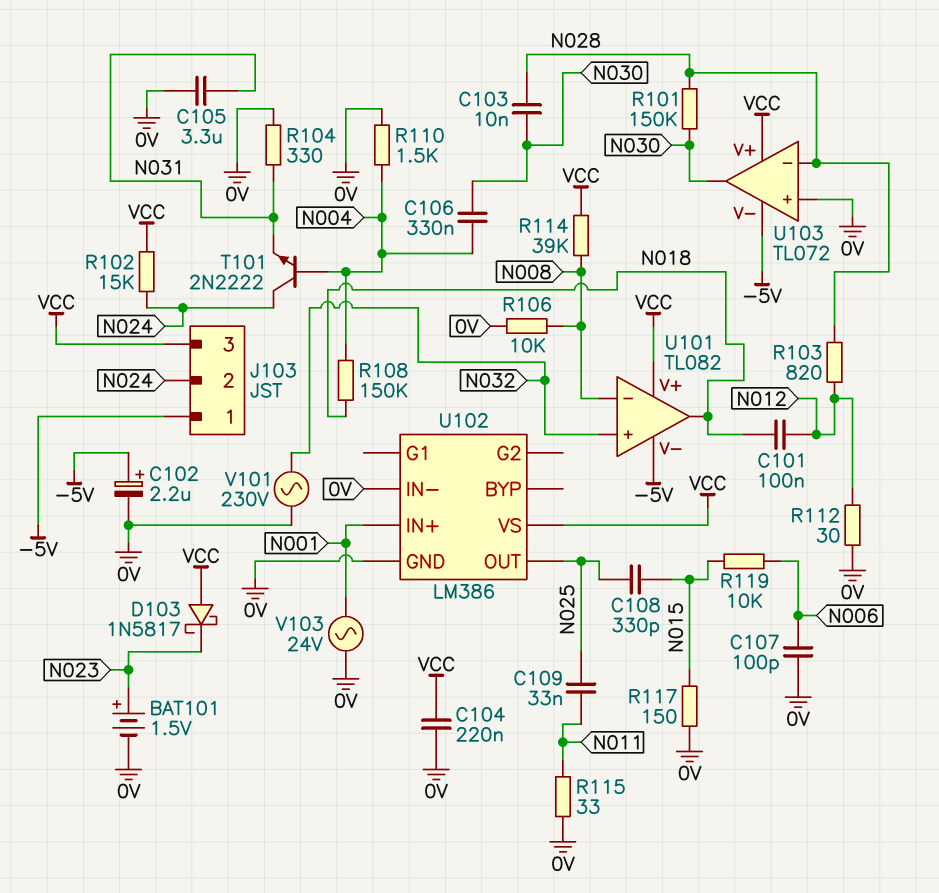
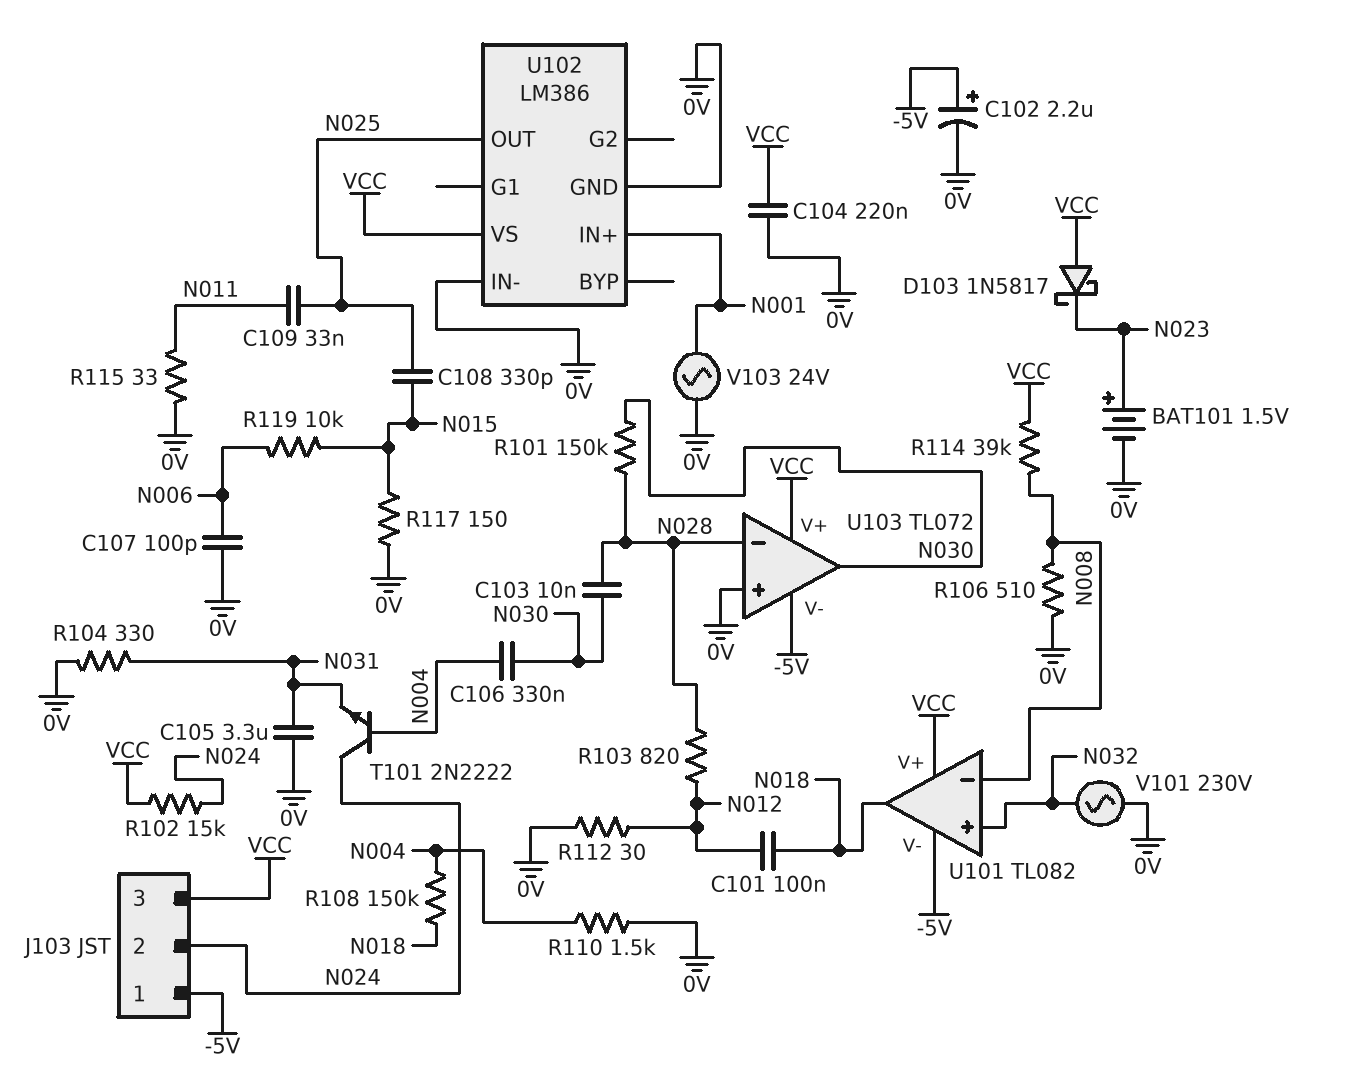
R106: 10k (0V, N008) -> 510 (0V, N008)

